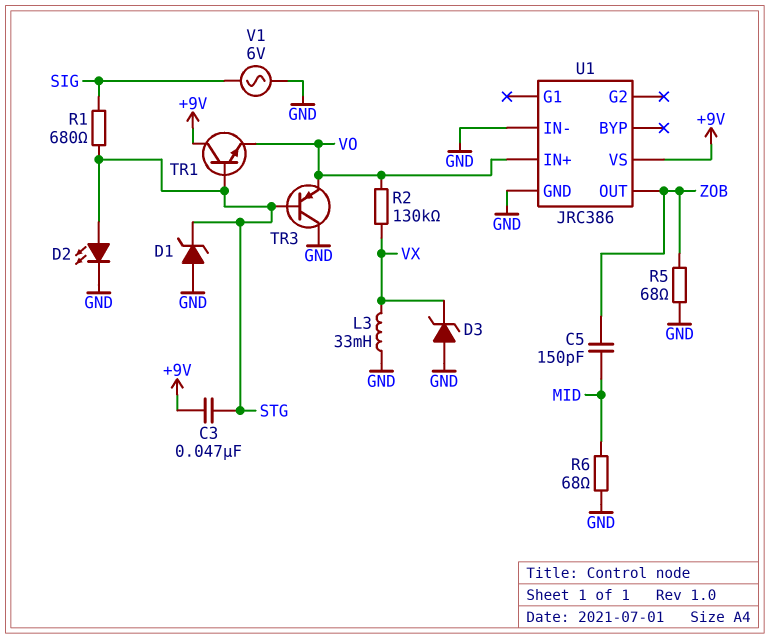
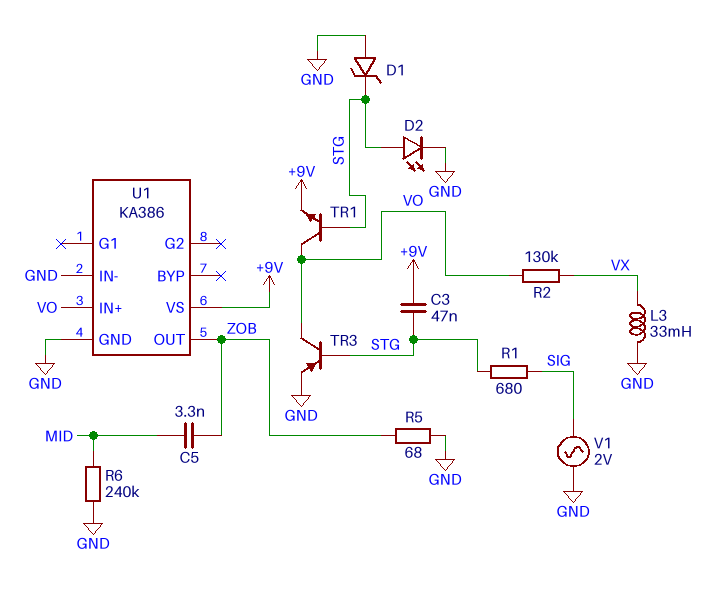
C5: 150pF (MID, ZOB) -> 3.3nF (MID, ZOB)
D3: zener (A GND, K VX) -> none
R6: 68 (GND, MID) -> 240k (GND, MID)
TR1: NPN (B STG, C +9V, E VO) -> NPN (B STG, C VO, E +9V)
TR3: PNP (B STG, C GND, E VO) -> PNP (B STG, C VO, E GND)
U1: JRC386 -> KA386
V1: AC 6V (GND, SIG) -> AC 2V (GND, SIG)

